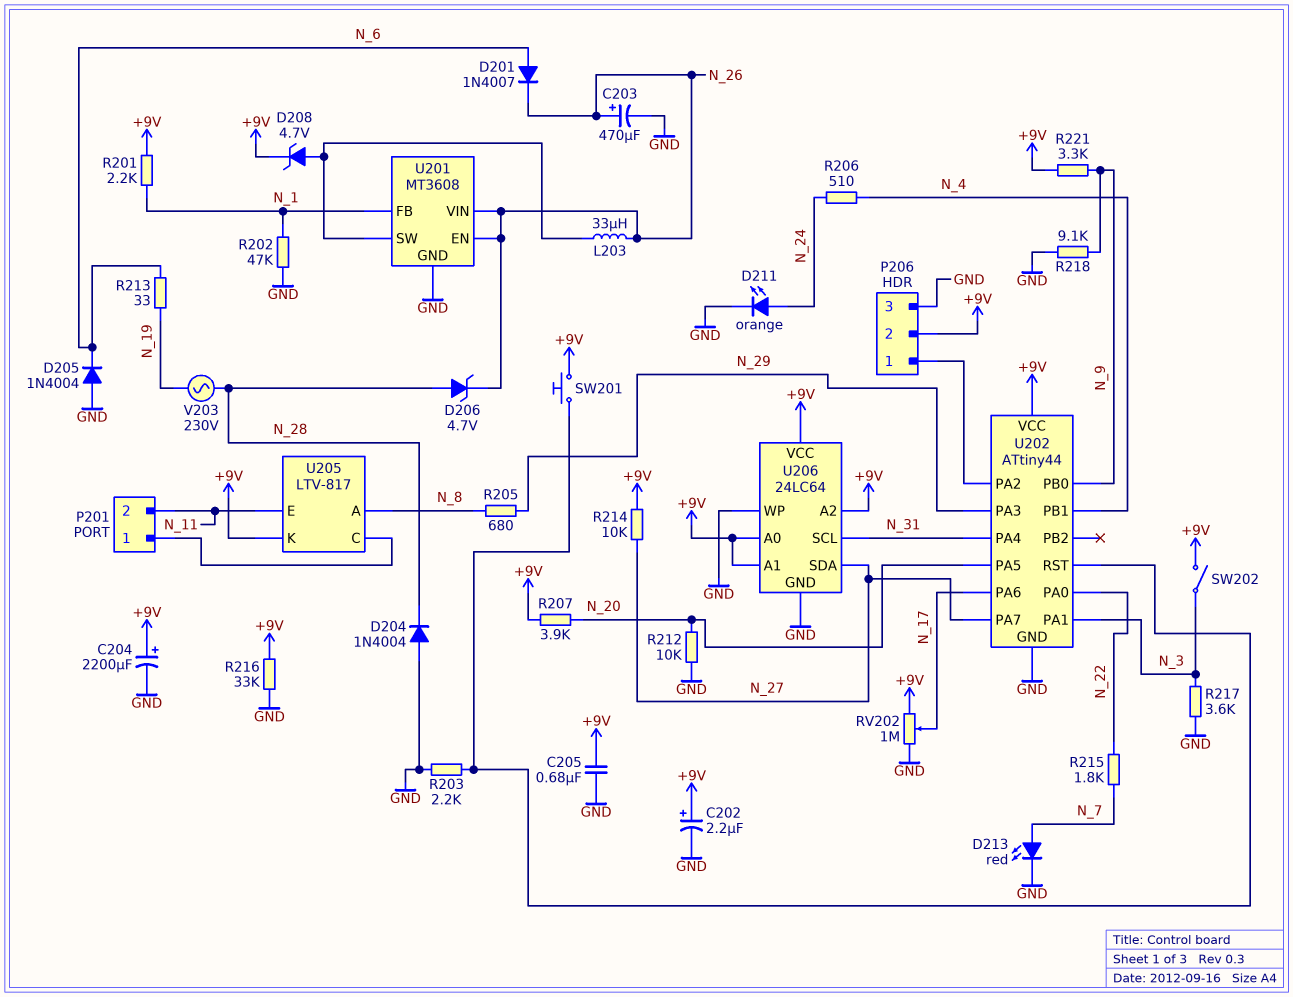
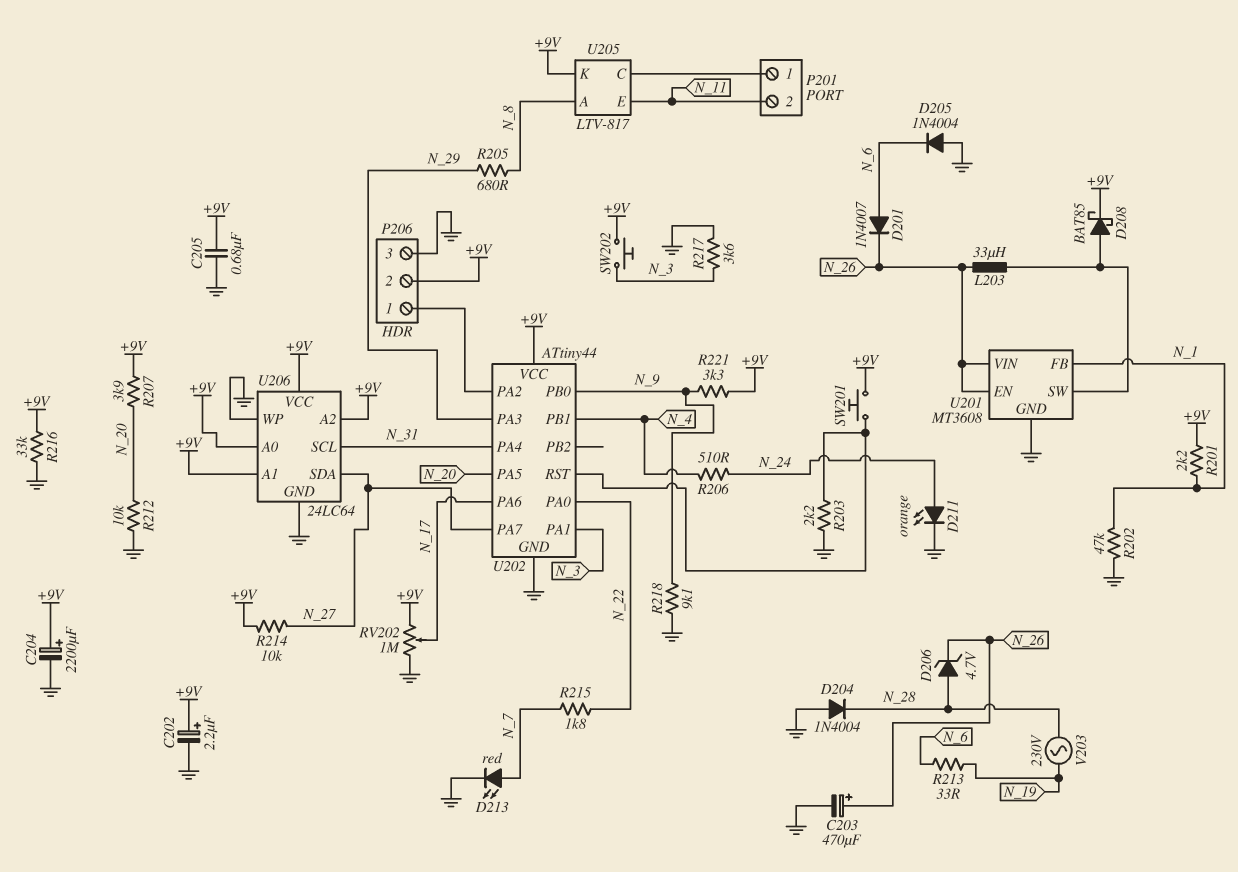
D208: zener 4.7V (A U201/SW, K +9V) -> schottky BAT85 (A U201/SW, K +9V)
SW202: switch (+9V, N_3) -> button (+9V, N_3)

